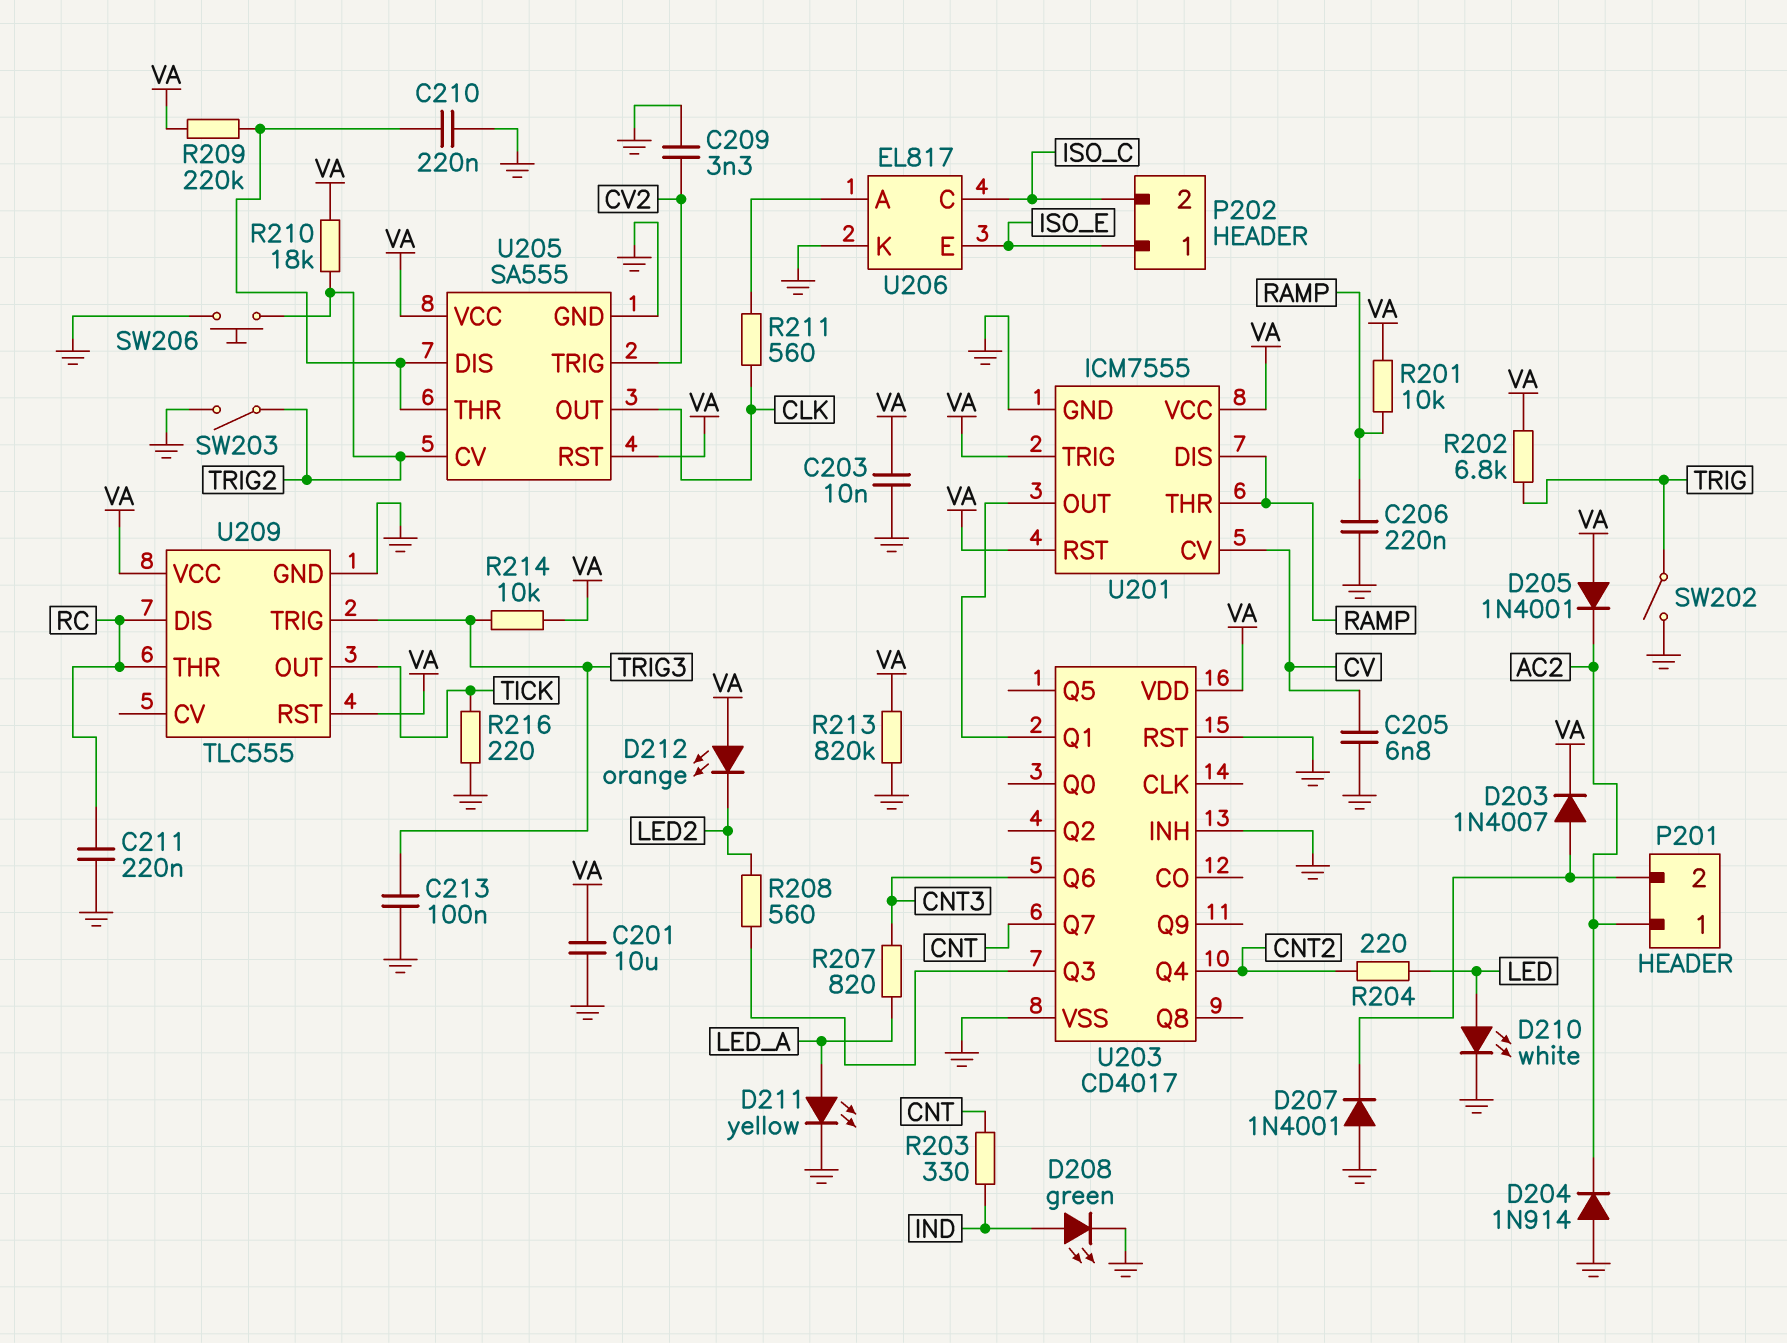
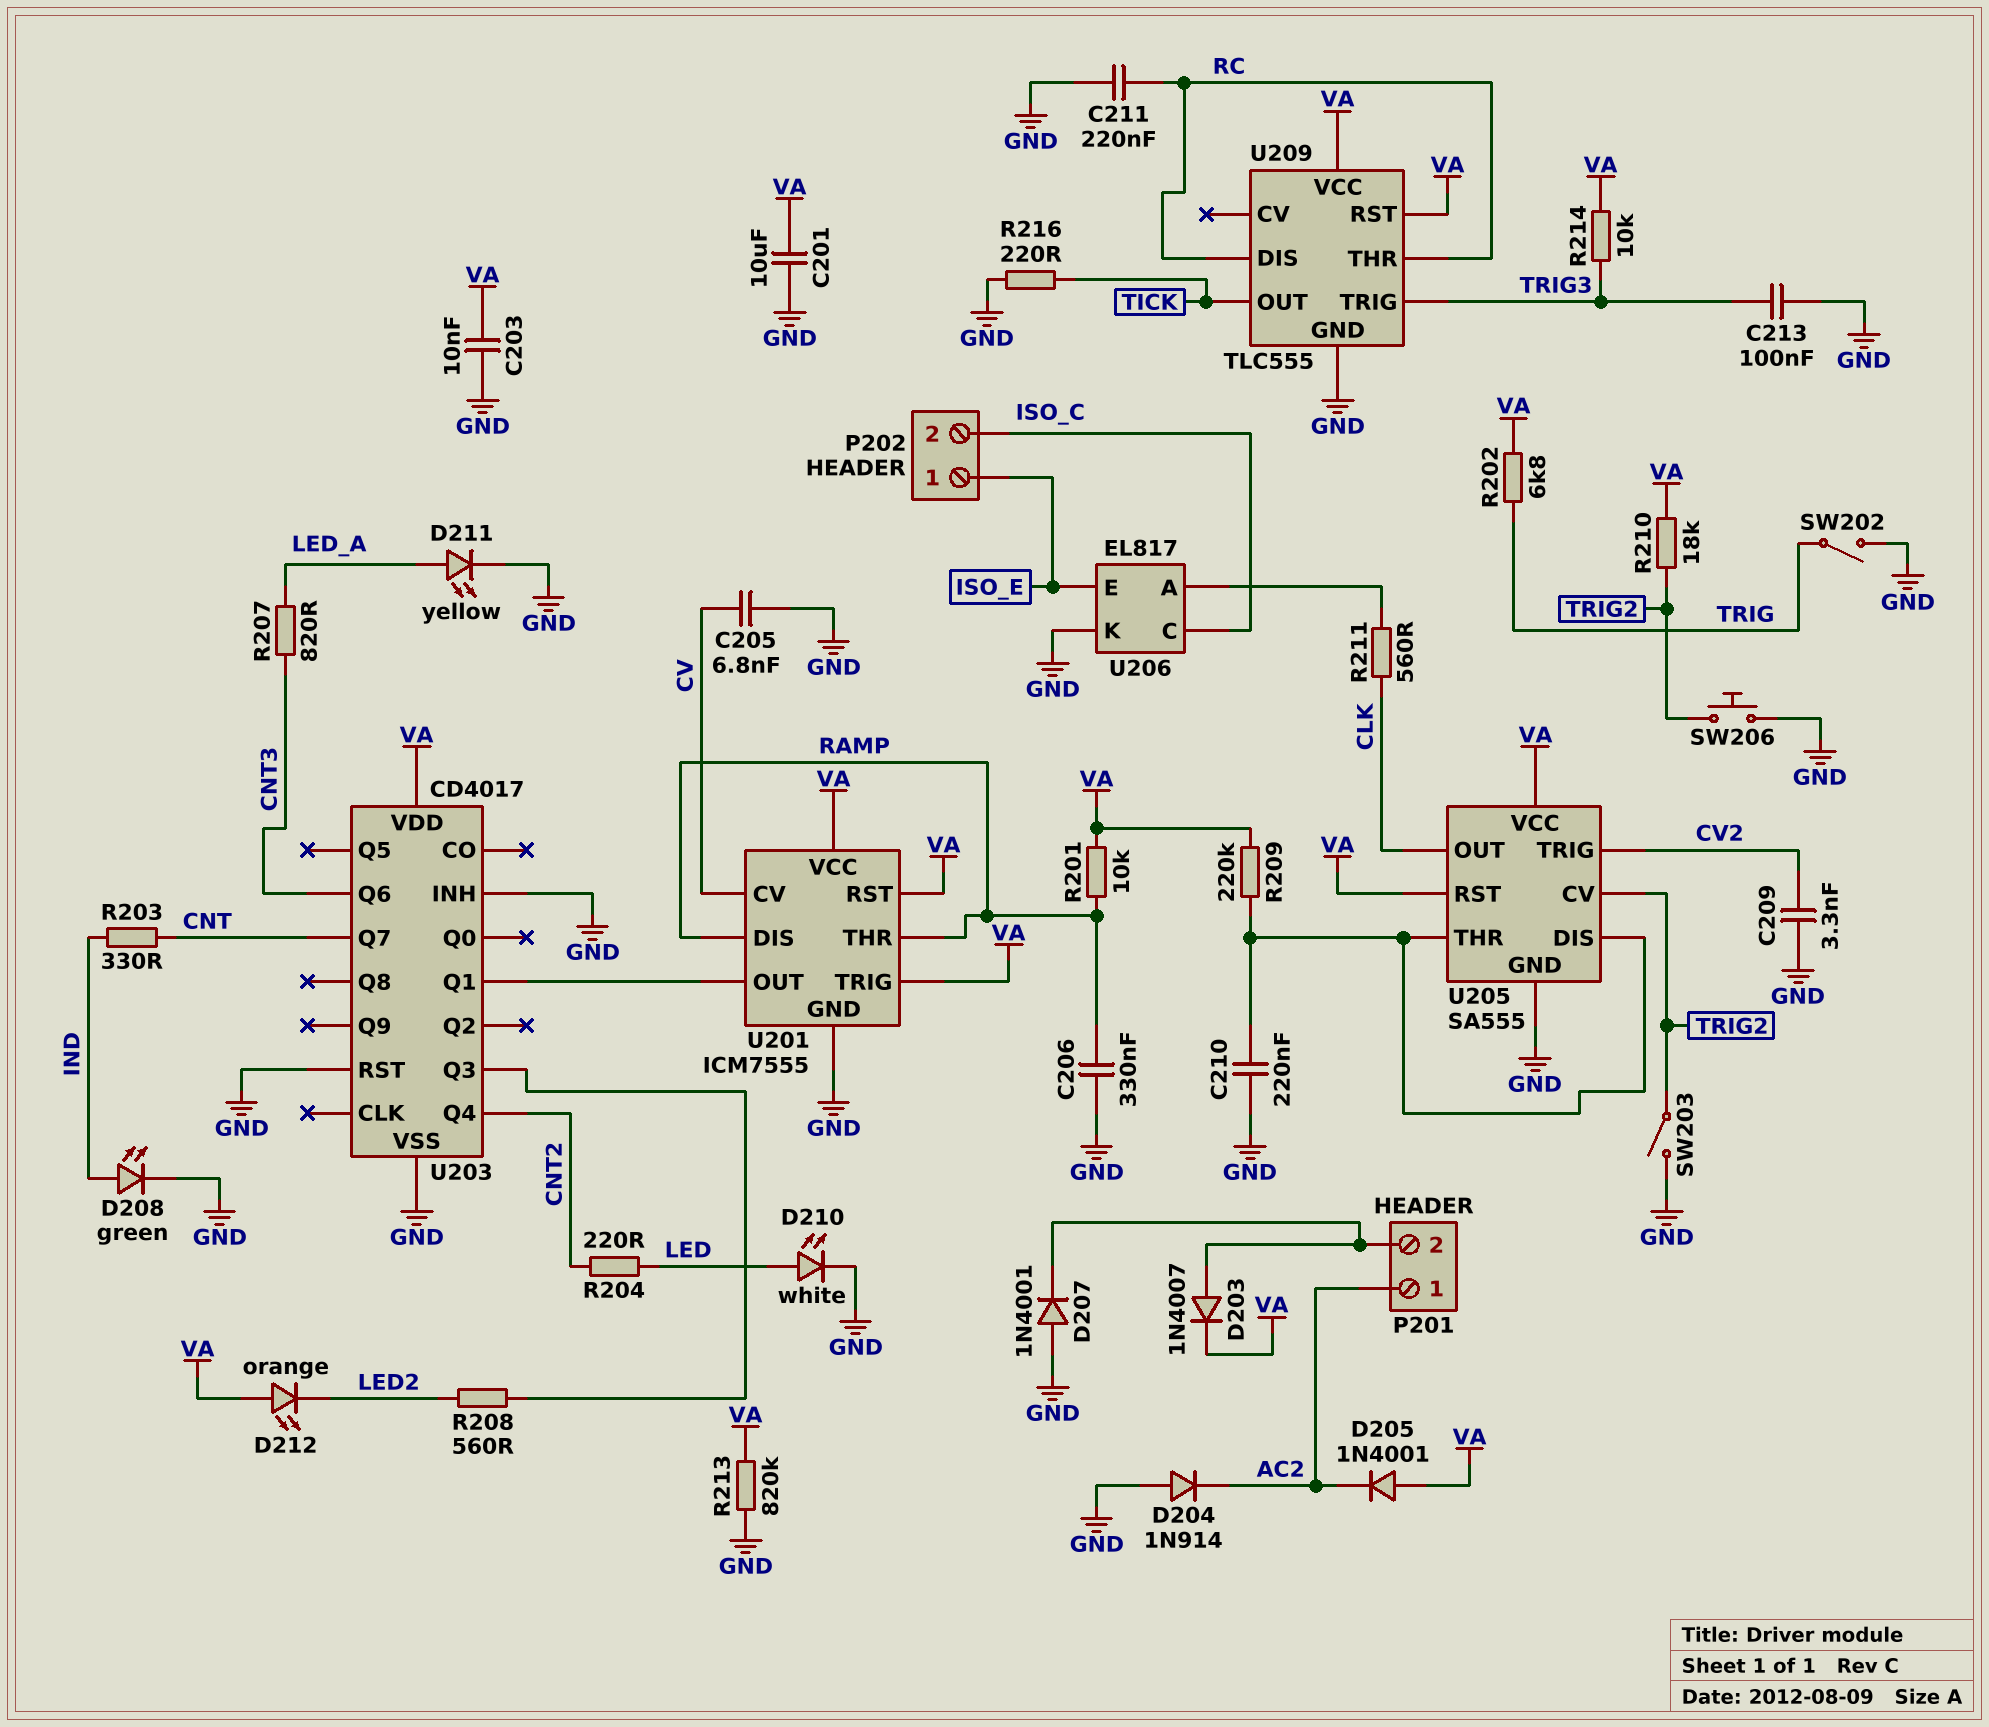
C206: 220nF (GND, RAMP) -> 330nF (GND, RAMP)

